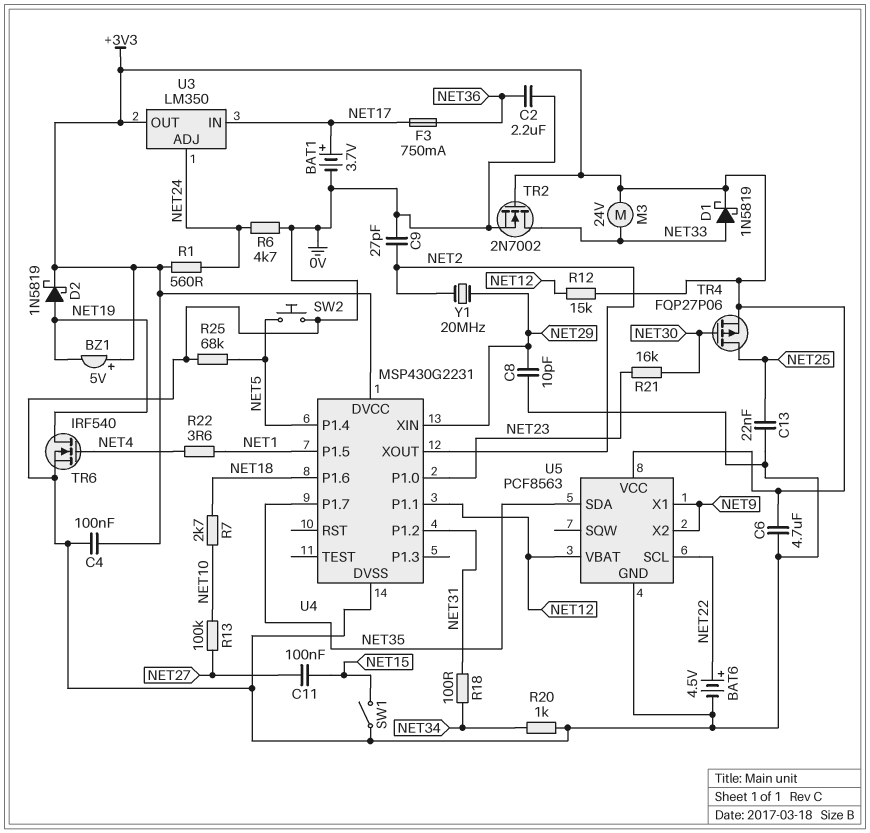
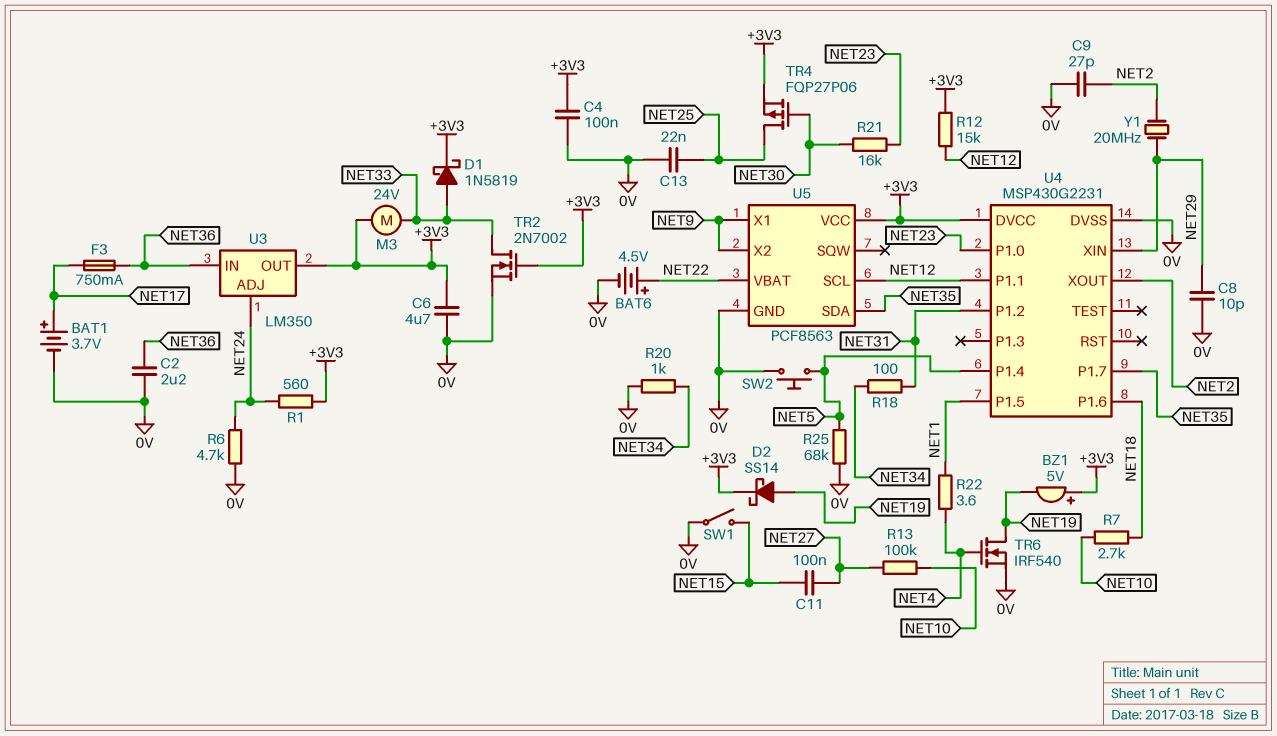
D2: schottky 1N5819 (A NET19, K +3V3) -> schottky SS14 (A NET19, K +3V3)
U3 pin IN: NET17 -> NET36
U5 pin SCL: NET22 -> NET12
U5 pin VBAT: NET12 -> NET22

